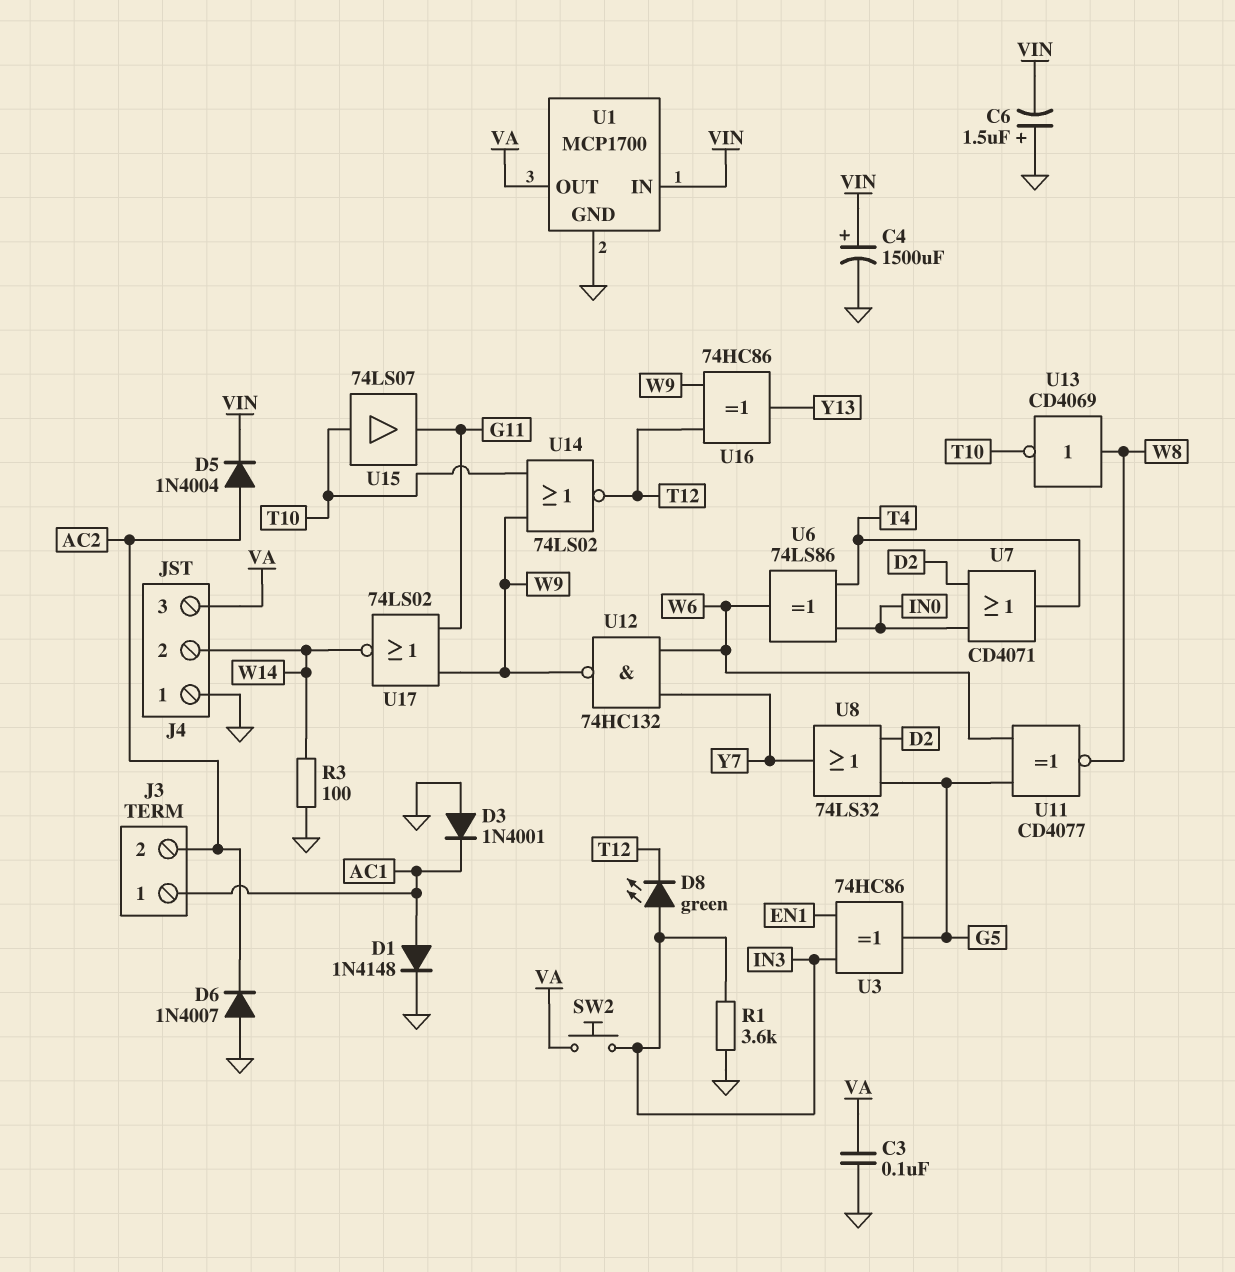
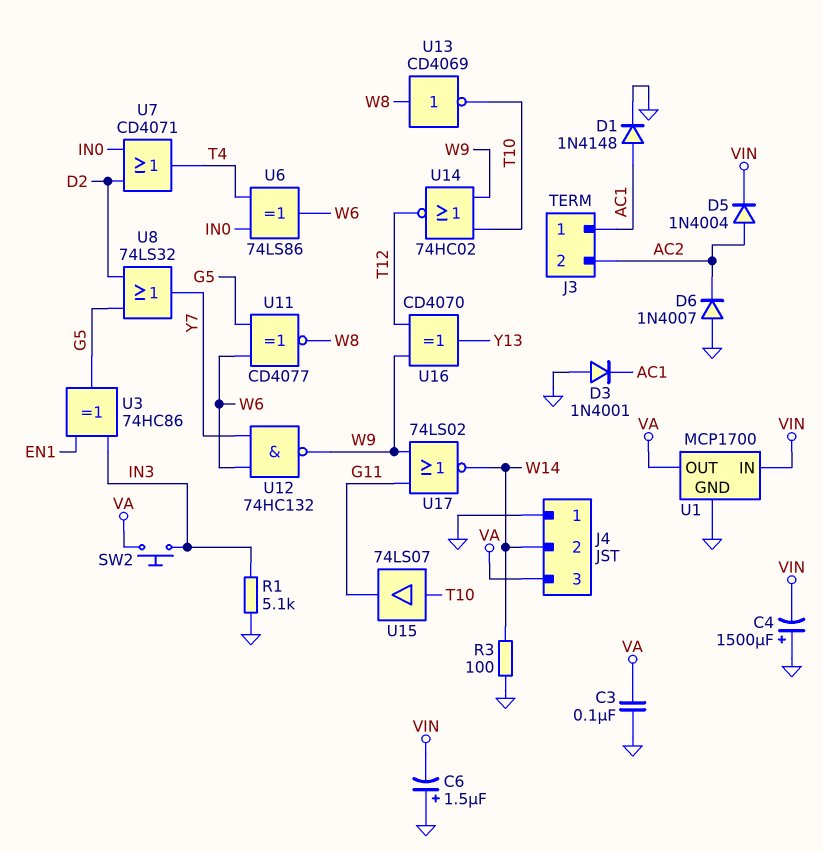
C4: 1500uF (plus VIN, minus GND) -> 1500uF (plus GND, minus VIN)
D8: LED green (A IN3, K T12) -> none
R1: 3.6k (GND, IN3) -> 5.1k (GND, IN3)
U14: NOR 74LS02 (in T10, in W9, out T12) -> NOR 74HC02 (in T10, in W9, out T12)
U16: XOR 74HC86 (in T12, in W9, out Y13) -> XOR CD4070 (in T12, in W9, out Y13)

